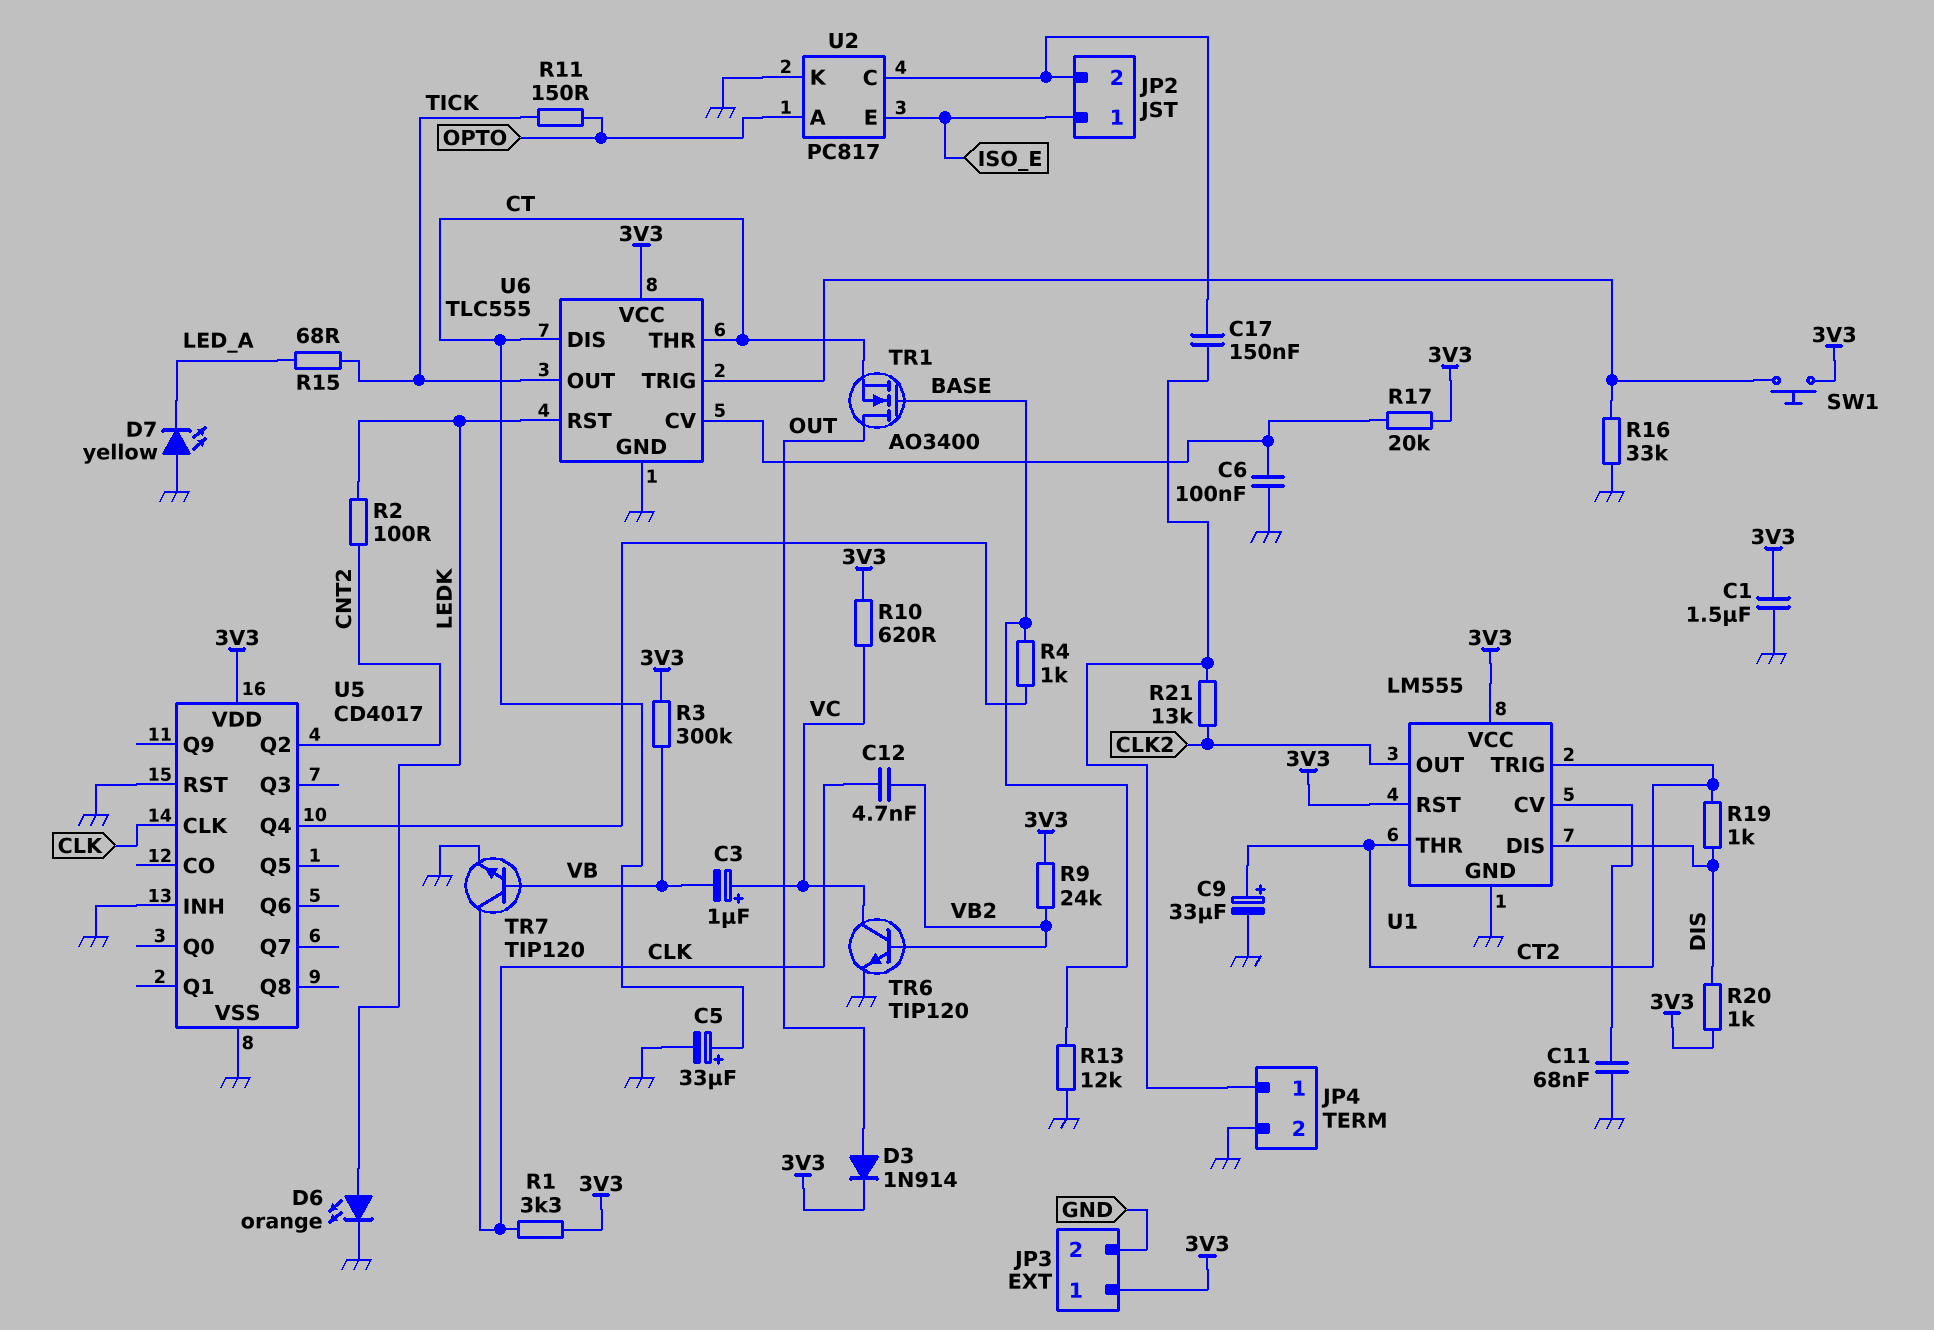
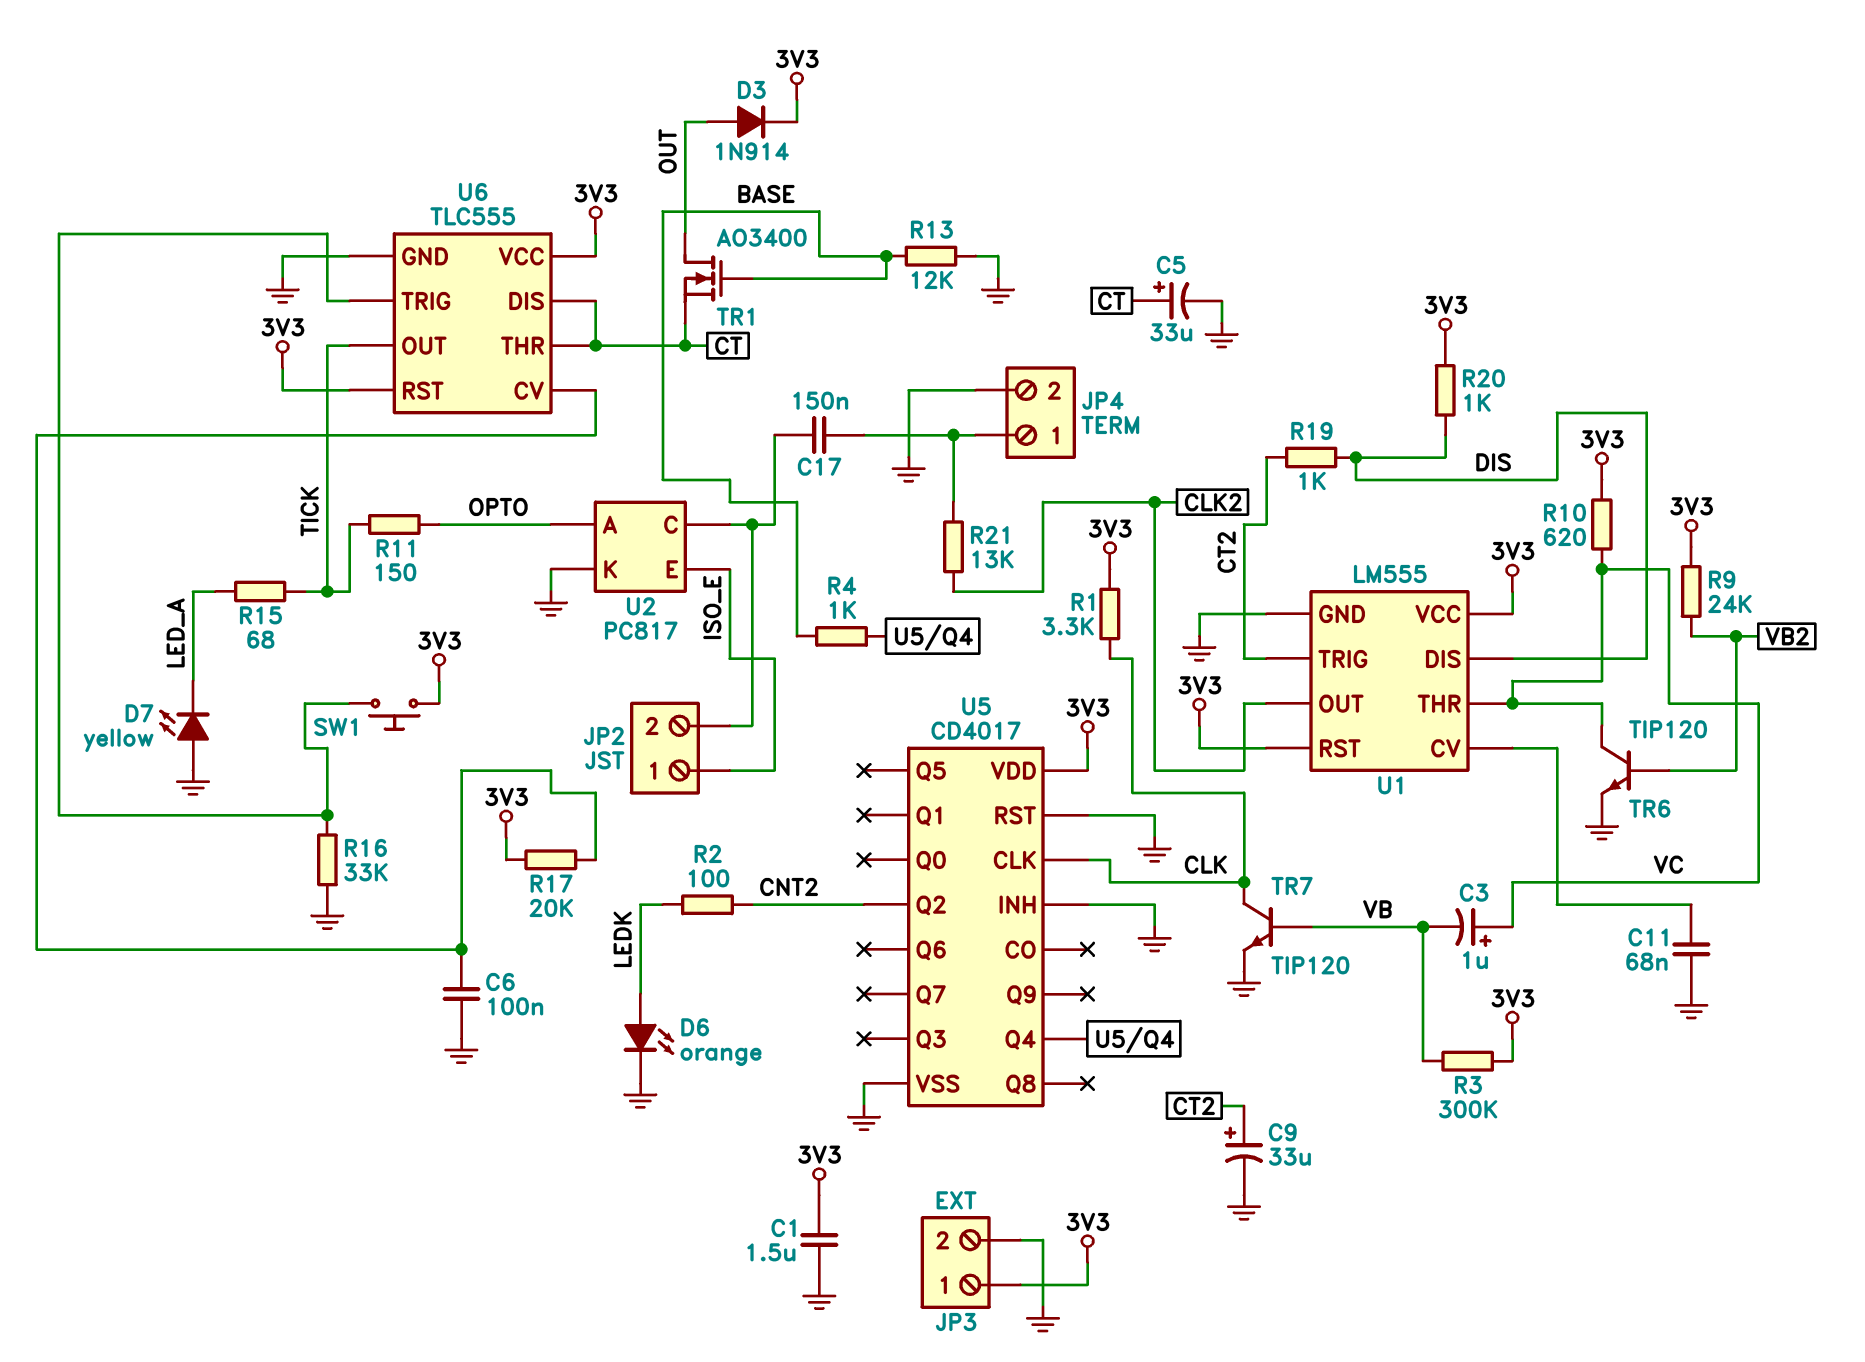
C12: 4.7nF (CLK, VB2) -> none
U1 pin THR: CT2 -> VC
U6 pin RST: LEDK -> 3V3

